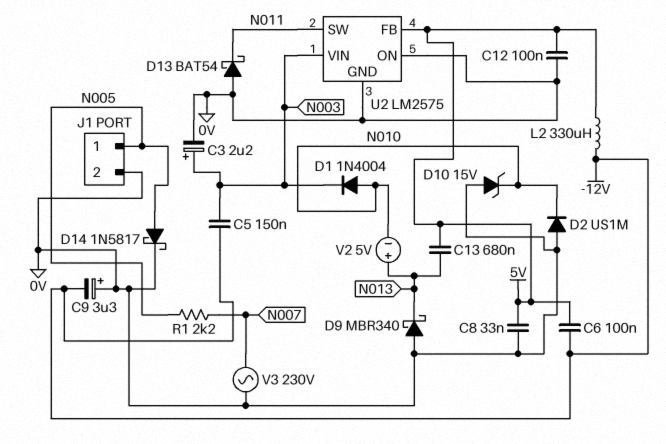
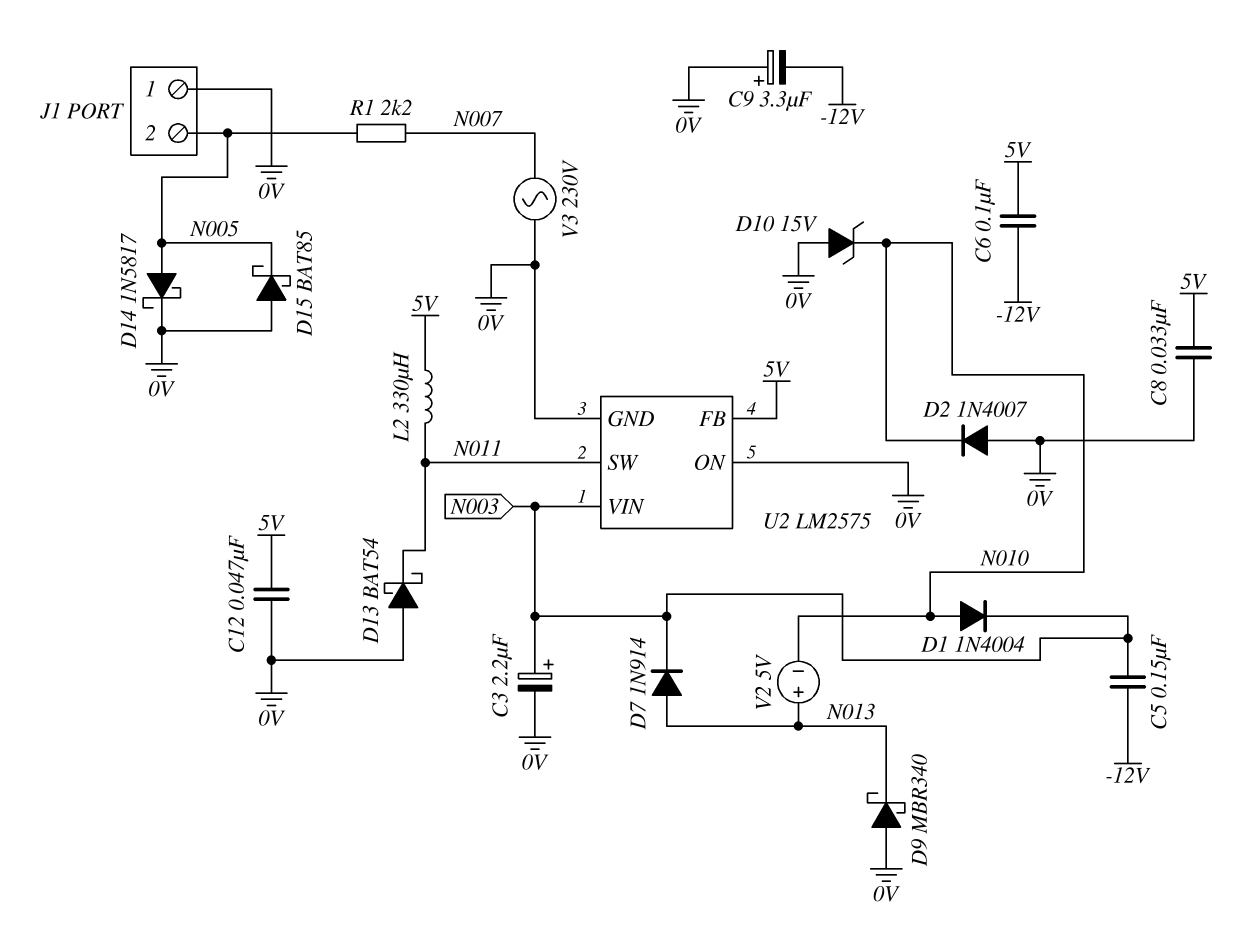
C12: 100nF (0V, 5V) -> 47nF (0V, 5V)
C13: 680nF (5V, N013) -> none
D2: diode US1M (A 0V, K N010) -> diode 1N4007 (A 0V, K N010)
D7: none -> diode 1N914 (A N013, K N003)
D15: none -> schottky BAT85 (A 0V, K N005)
J1 pin 1: N005 -> 0V
J1 pin 2: 0V -> N005
L2: 330uH (-12V, 5V) -> 330uH (5V, N011)

